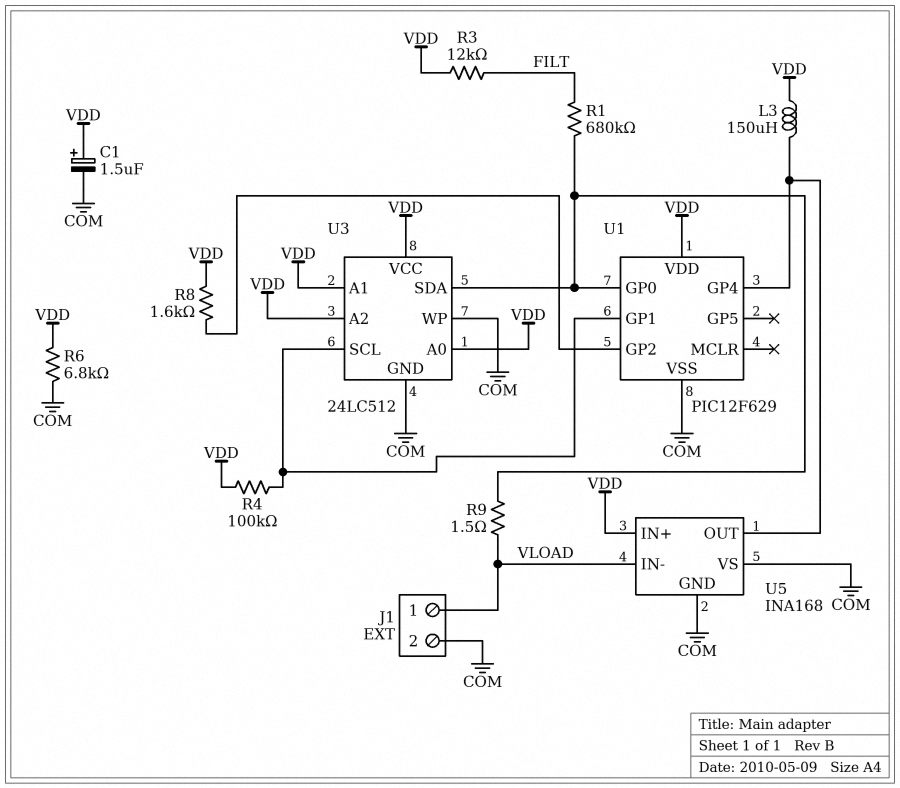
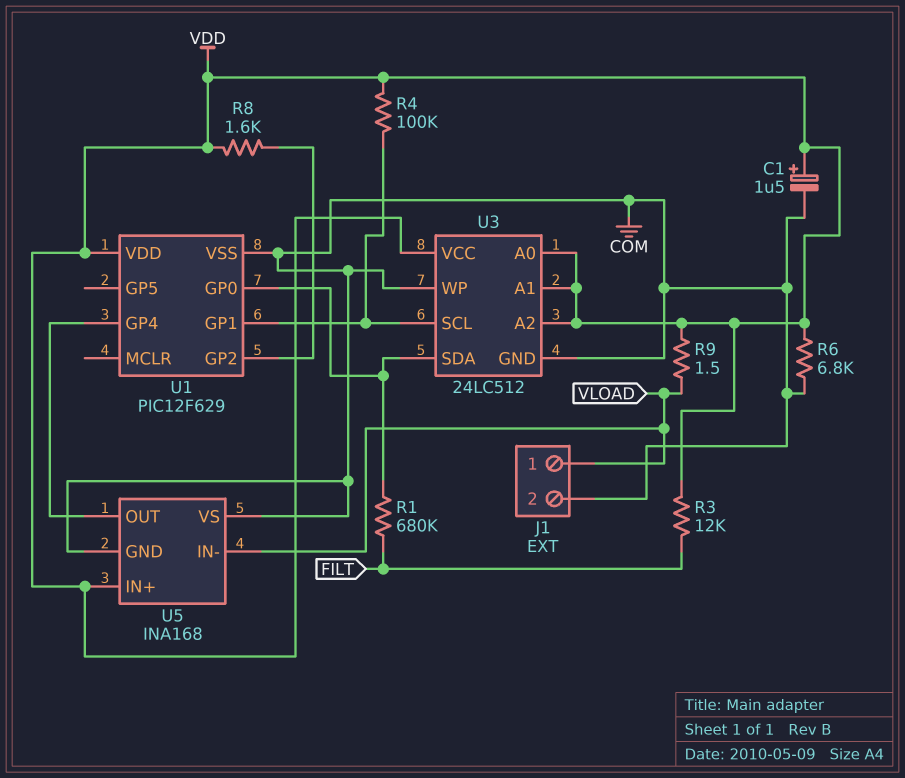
L3: 150uH (U1/GP4, VDD) -> none
R9: 1.5 (U1/GP0, VLOAD) -> 1.5 (VDD, VLOAD)

